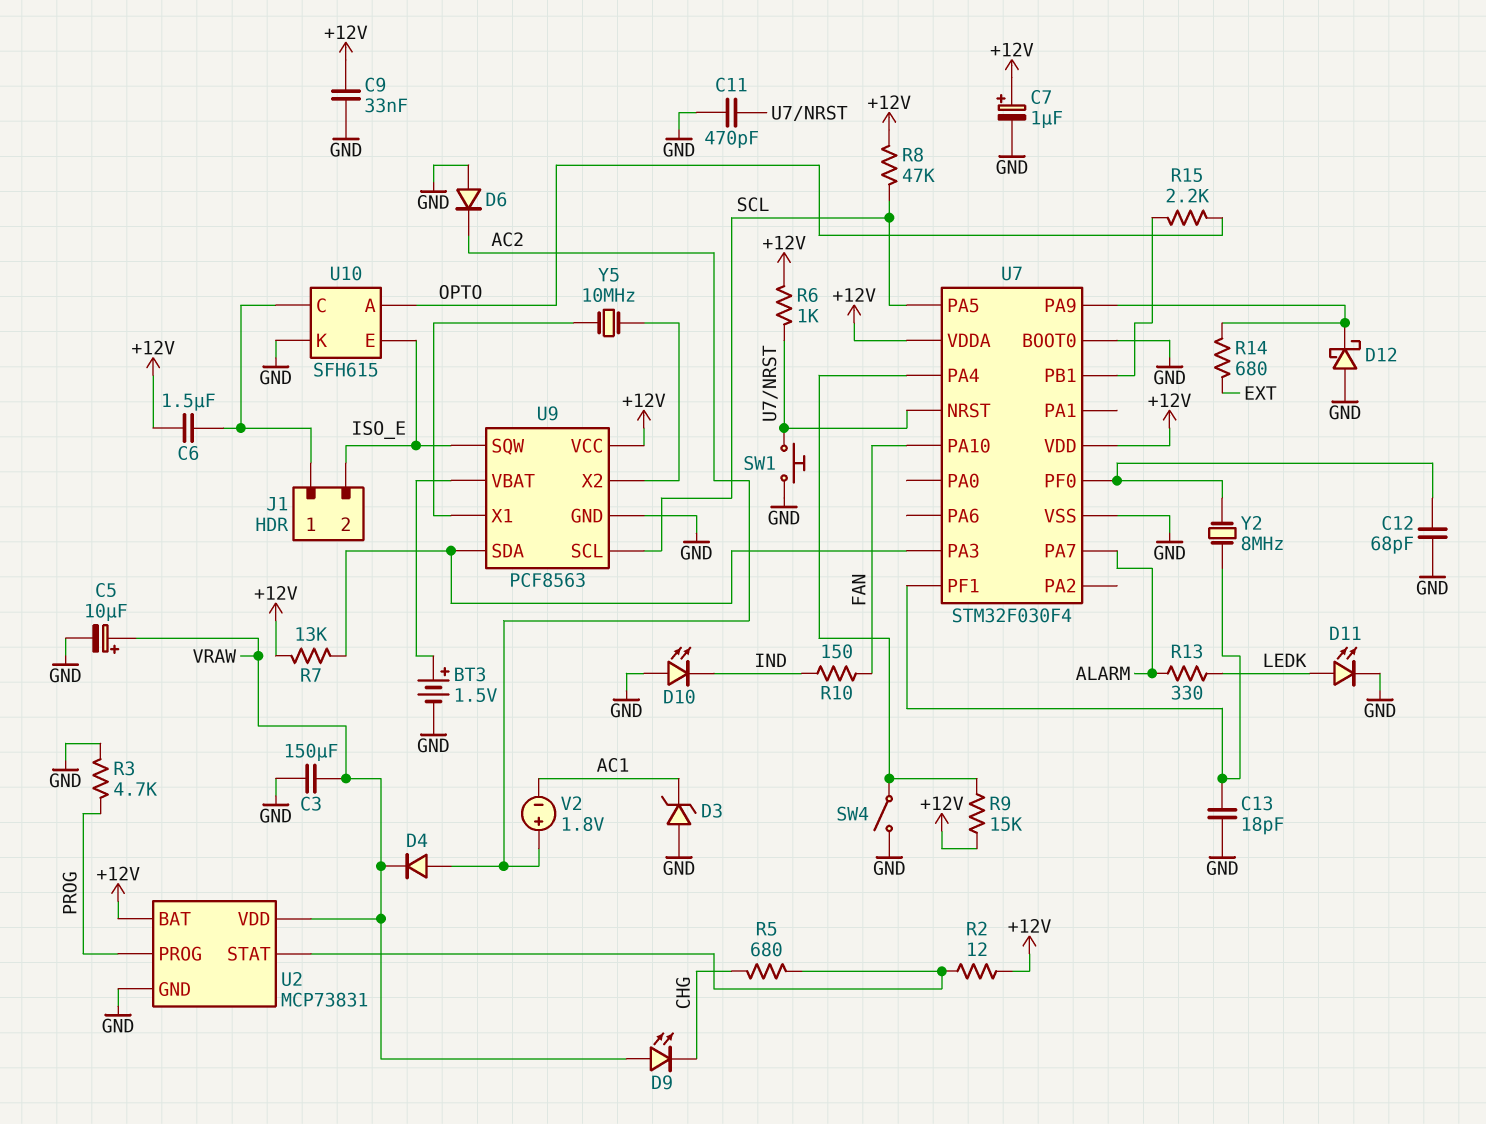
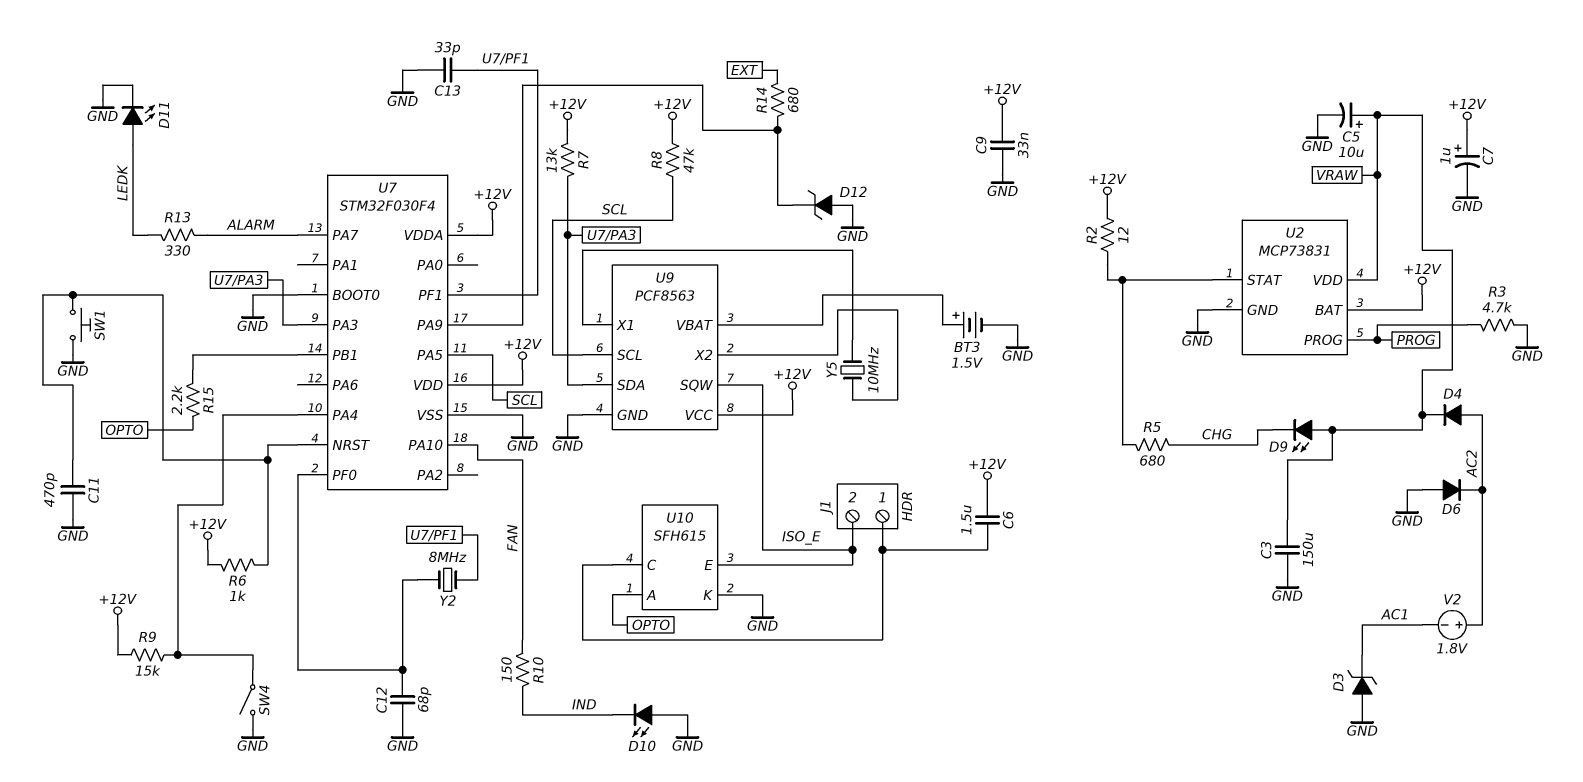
C13: 18pF (GND, U7/PF1) -> 33pF (GND, U7/PF1)
D12: schottky (A GND, K U7/PA9) -> zener (A GND, K U7/PA9)

